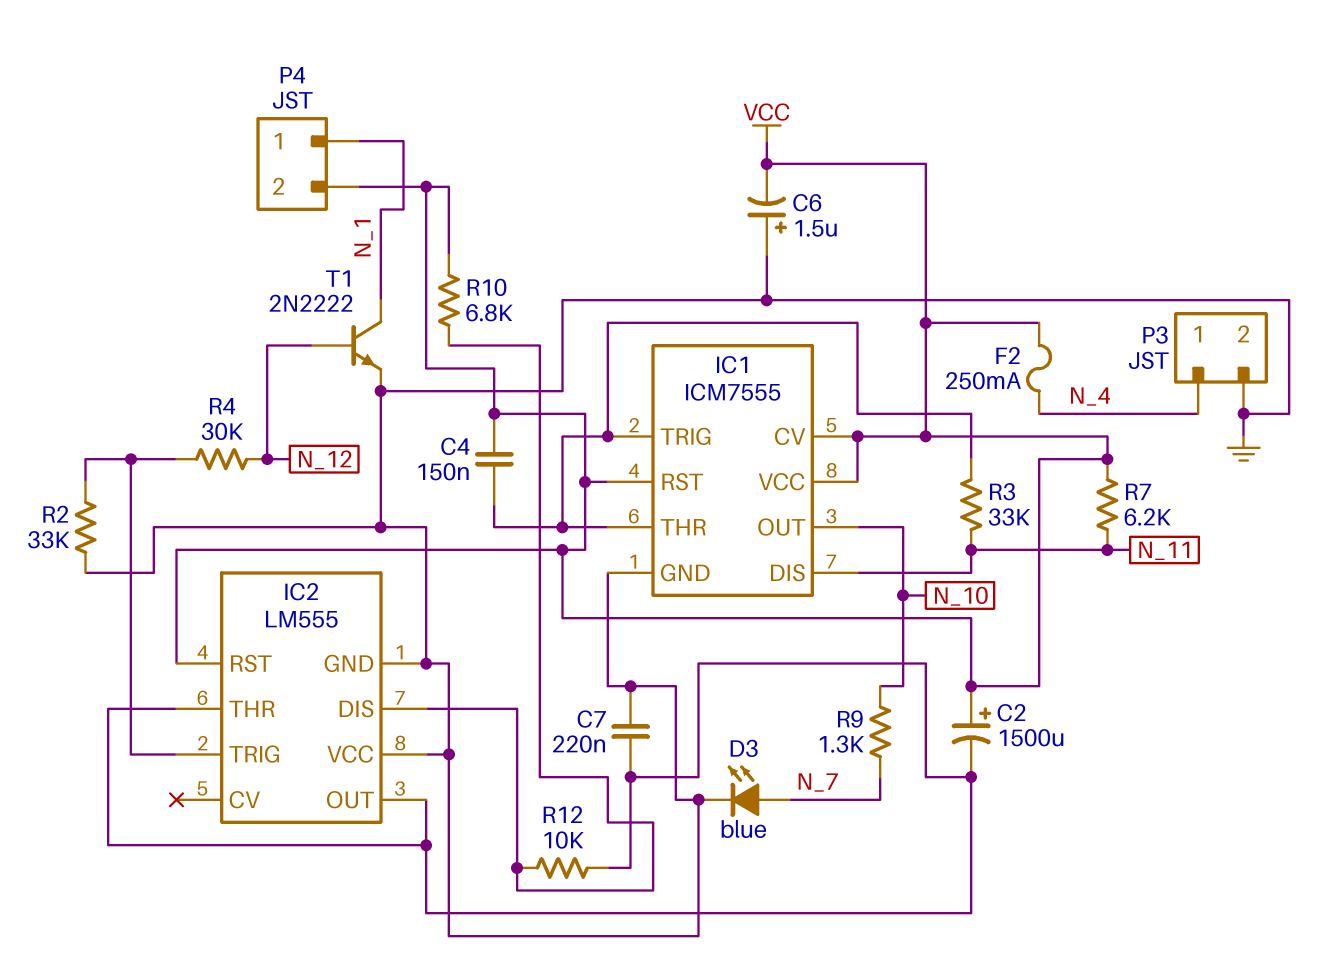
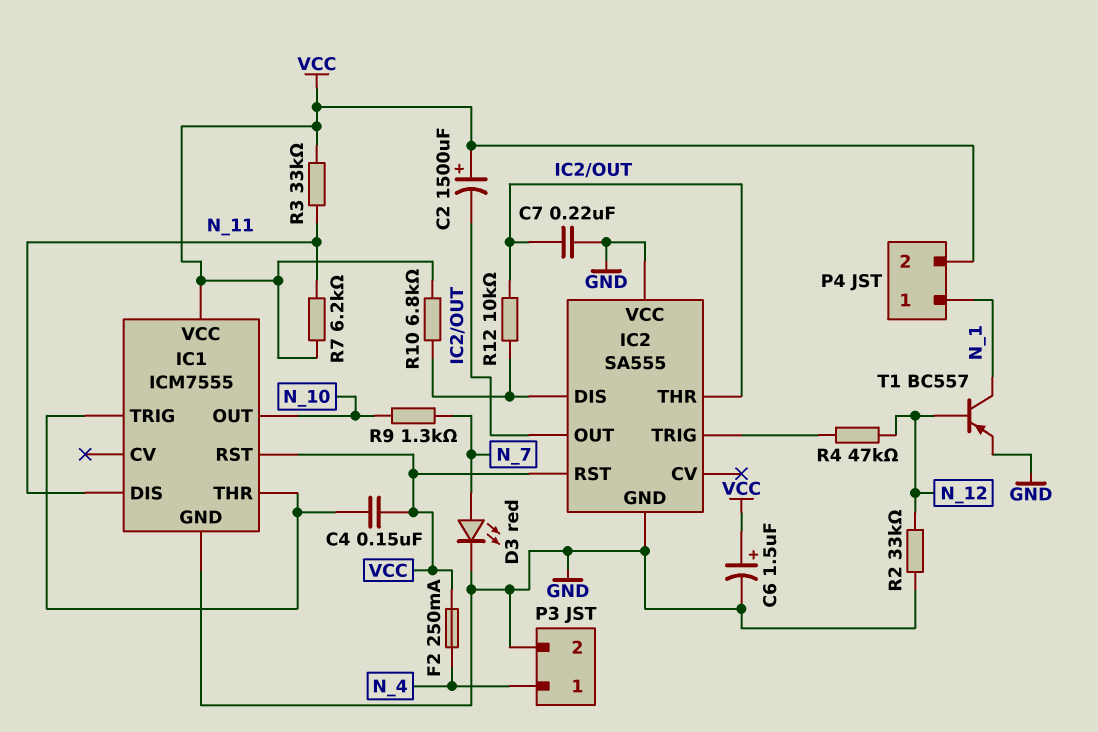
C6: 1.5uF (plus GND, minus VCC) -> 1.5uF (plus VCC, minus GND)
D3: LED blue (A N_7, K GND) -> LED red (A N_7, K GND)
IC1 pin CV: VCC -> none
IC2: LM555 -> SA555
R2: 33k (GND, IC2/TRIG) -> 33k (GND, N_12)
R3: 33k (IC1/THR, N_11) -> 33k (N_11, VCC)
R4: 30k (IC2/TRIG, N_12) -> 47k (IC2/TRIG, N_12)
T1: NPN 2N2222 (B N_12, C N_1, E GND) -> PNP BC557 (B N_12, C N_1, E GND)

